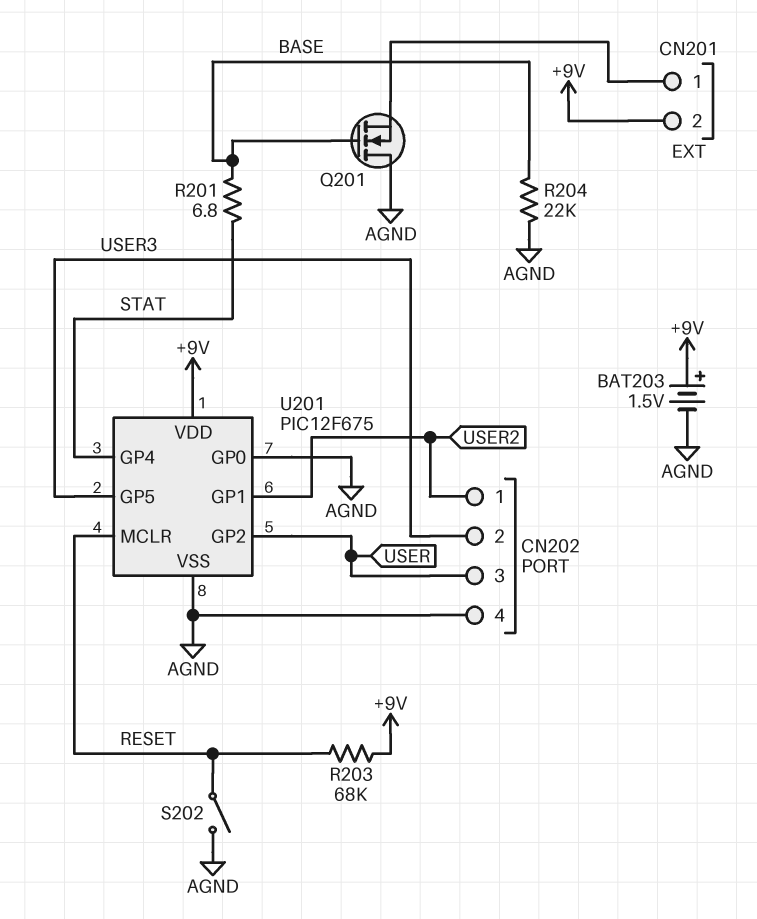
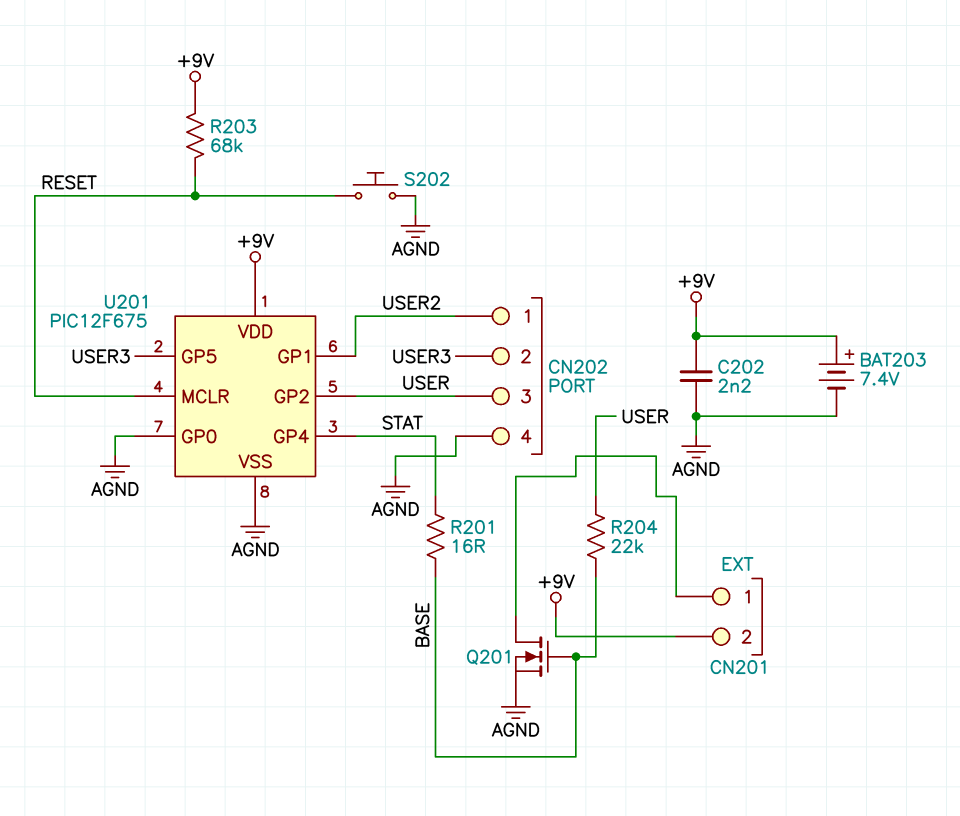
BAT203: 1.5V (plus +9V, minus AGND) -> 7.4V (plus +9V, minus AGND)
C202: none -> 2.2nF (+9V, AGND)
Q201: NMOS (G BASE, D AGND, S CN201/1) -> NMOS (G BASE, D CN201/1, S AGND)
R201: 6.8 (BASE, STAT) -> 16 (BASE, STAT)
R204: 22k (AGND, BASE) -> 22k (BASE, USER)
S202: switch (AGND, RESET) -> button (AGND, RESET)

